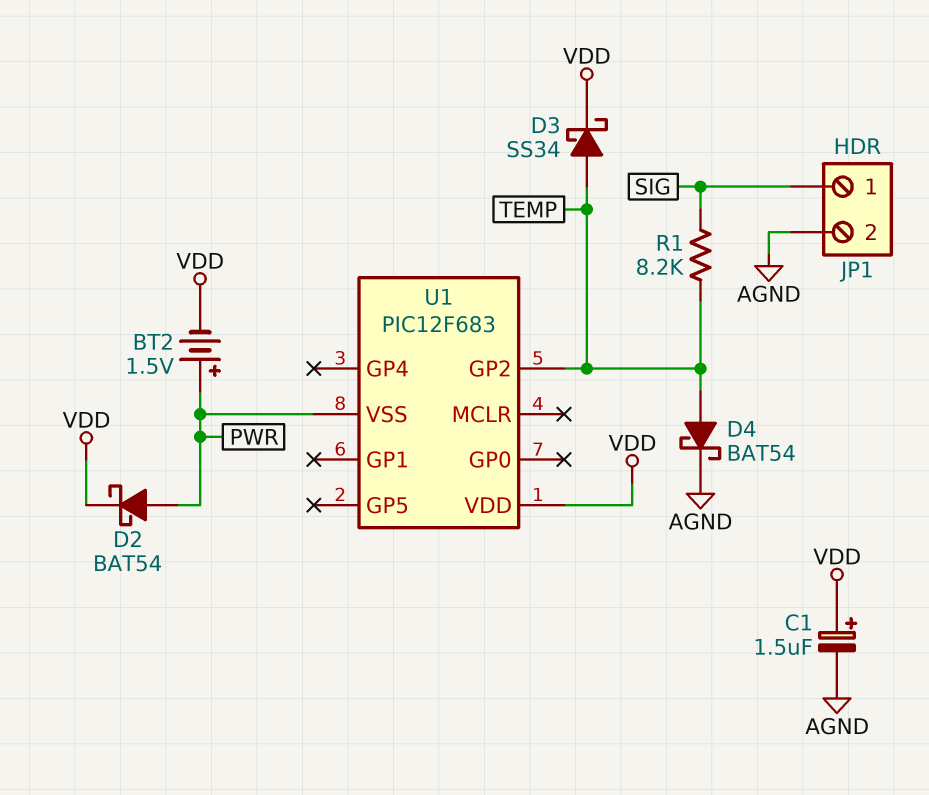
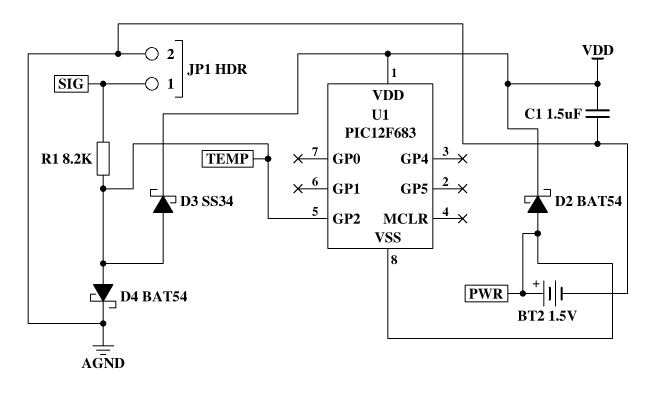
BT2: 1.5V (plus PWR, minus VDD) -> 1.5V (plus PWR, minus AGND)
C1: 1.5uF (plus VDD, minus AGND) -> 1.5uF (AGND, VDD)

